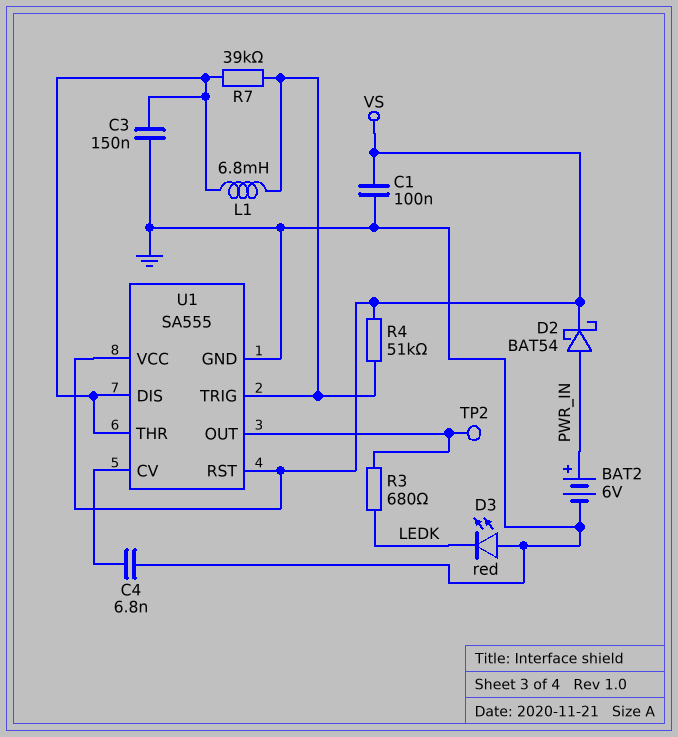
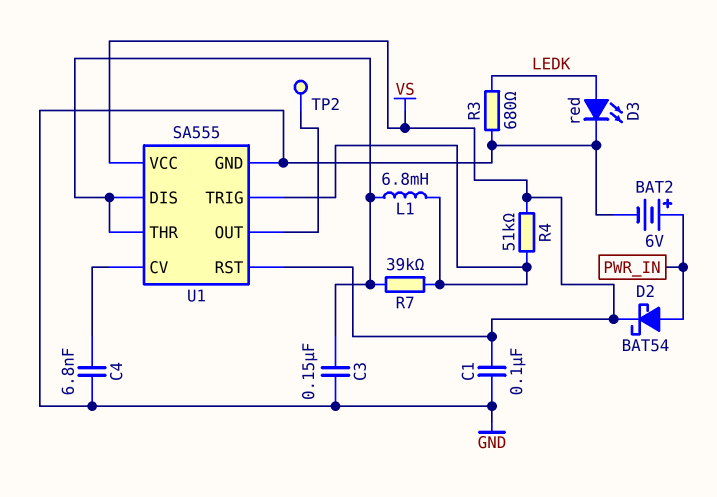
D3: LED red (A GND, K LEDK) -> LED red (A LEDK, K GND)
R3: 680 (LEDK, U1/OUT) -> 680 (GND, LEDK)

